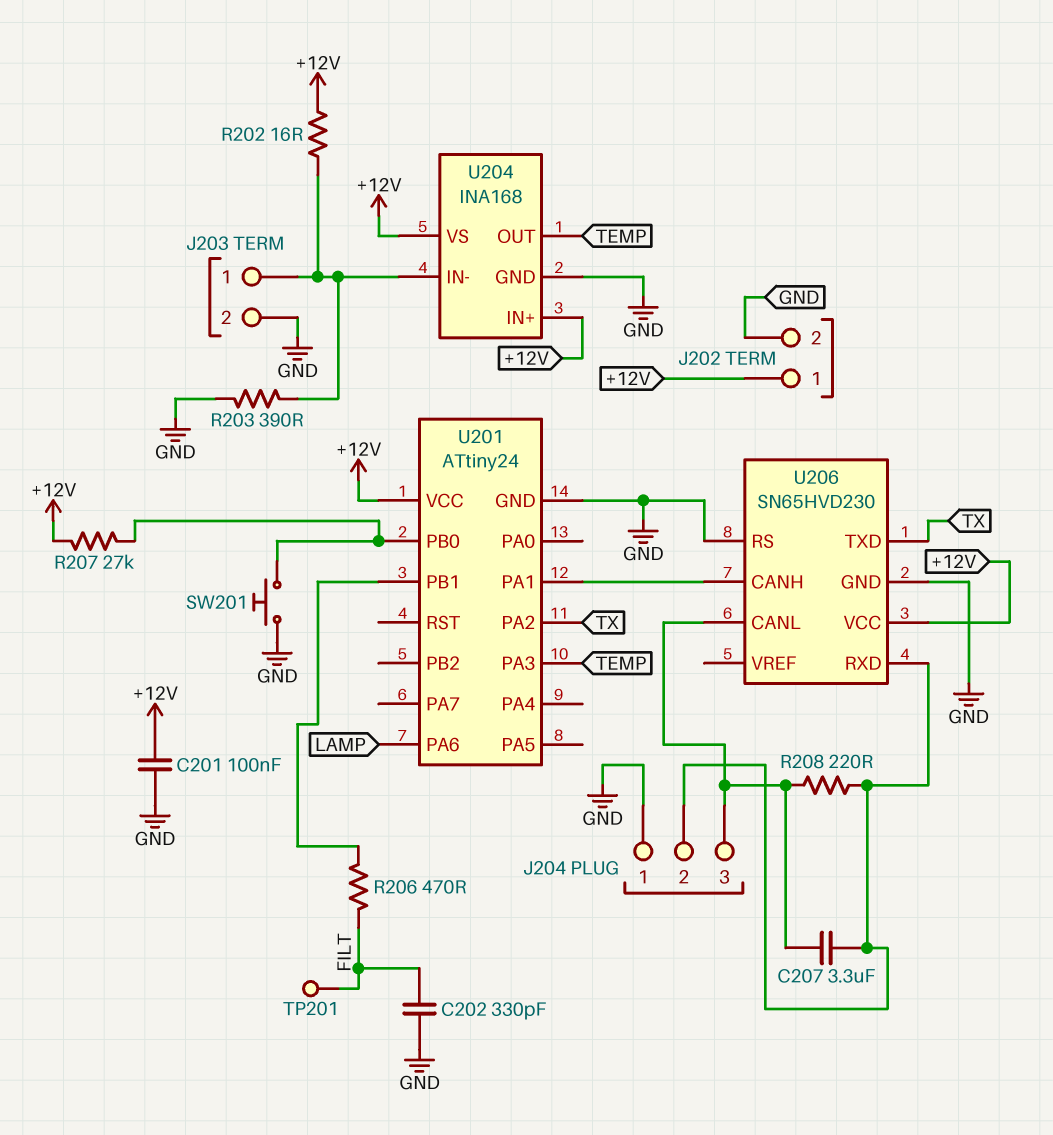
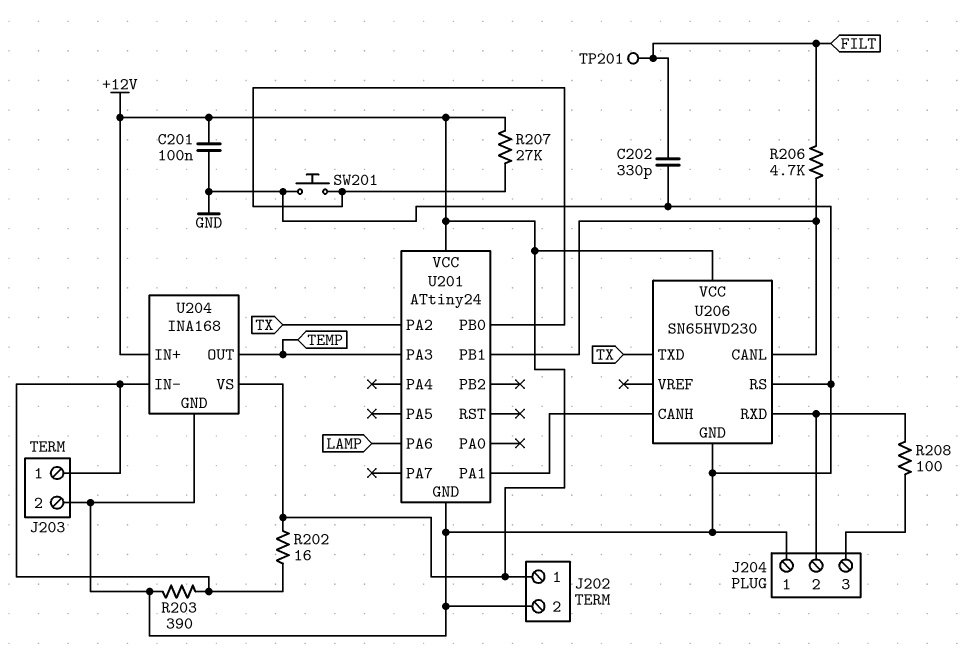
C207: 3.3uF (J204/2, J204/3) -> none
R206: 470 (FILT, U201/PB1) -> 4.7k (FILT, U201/PB1)
R208: 220 (J204/2, J204/3) -> 100 (J204/2, J204/3)
U206 pin CANL: J204/3 -> U201/PB1

